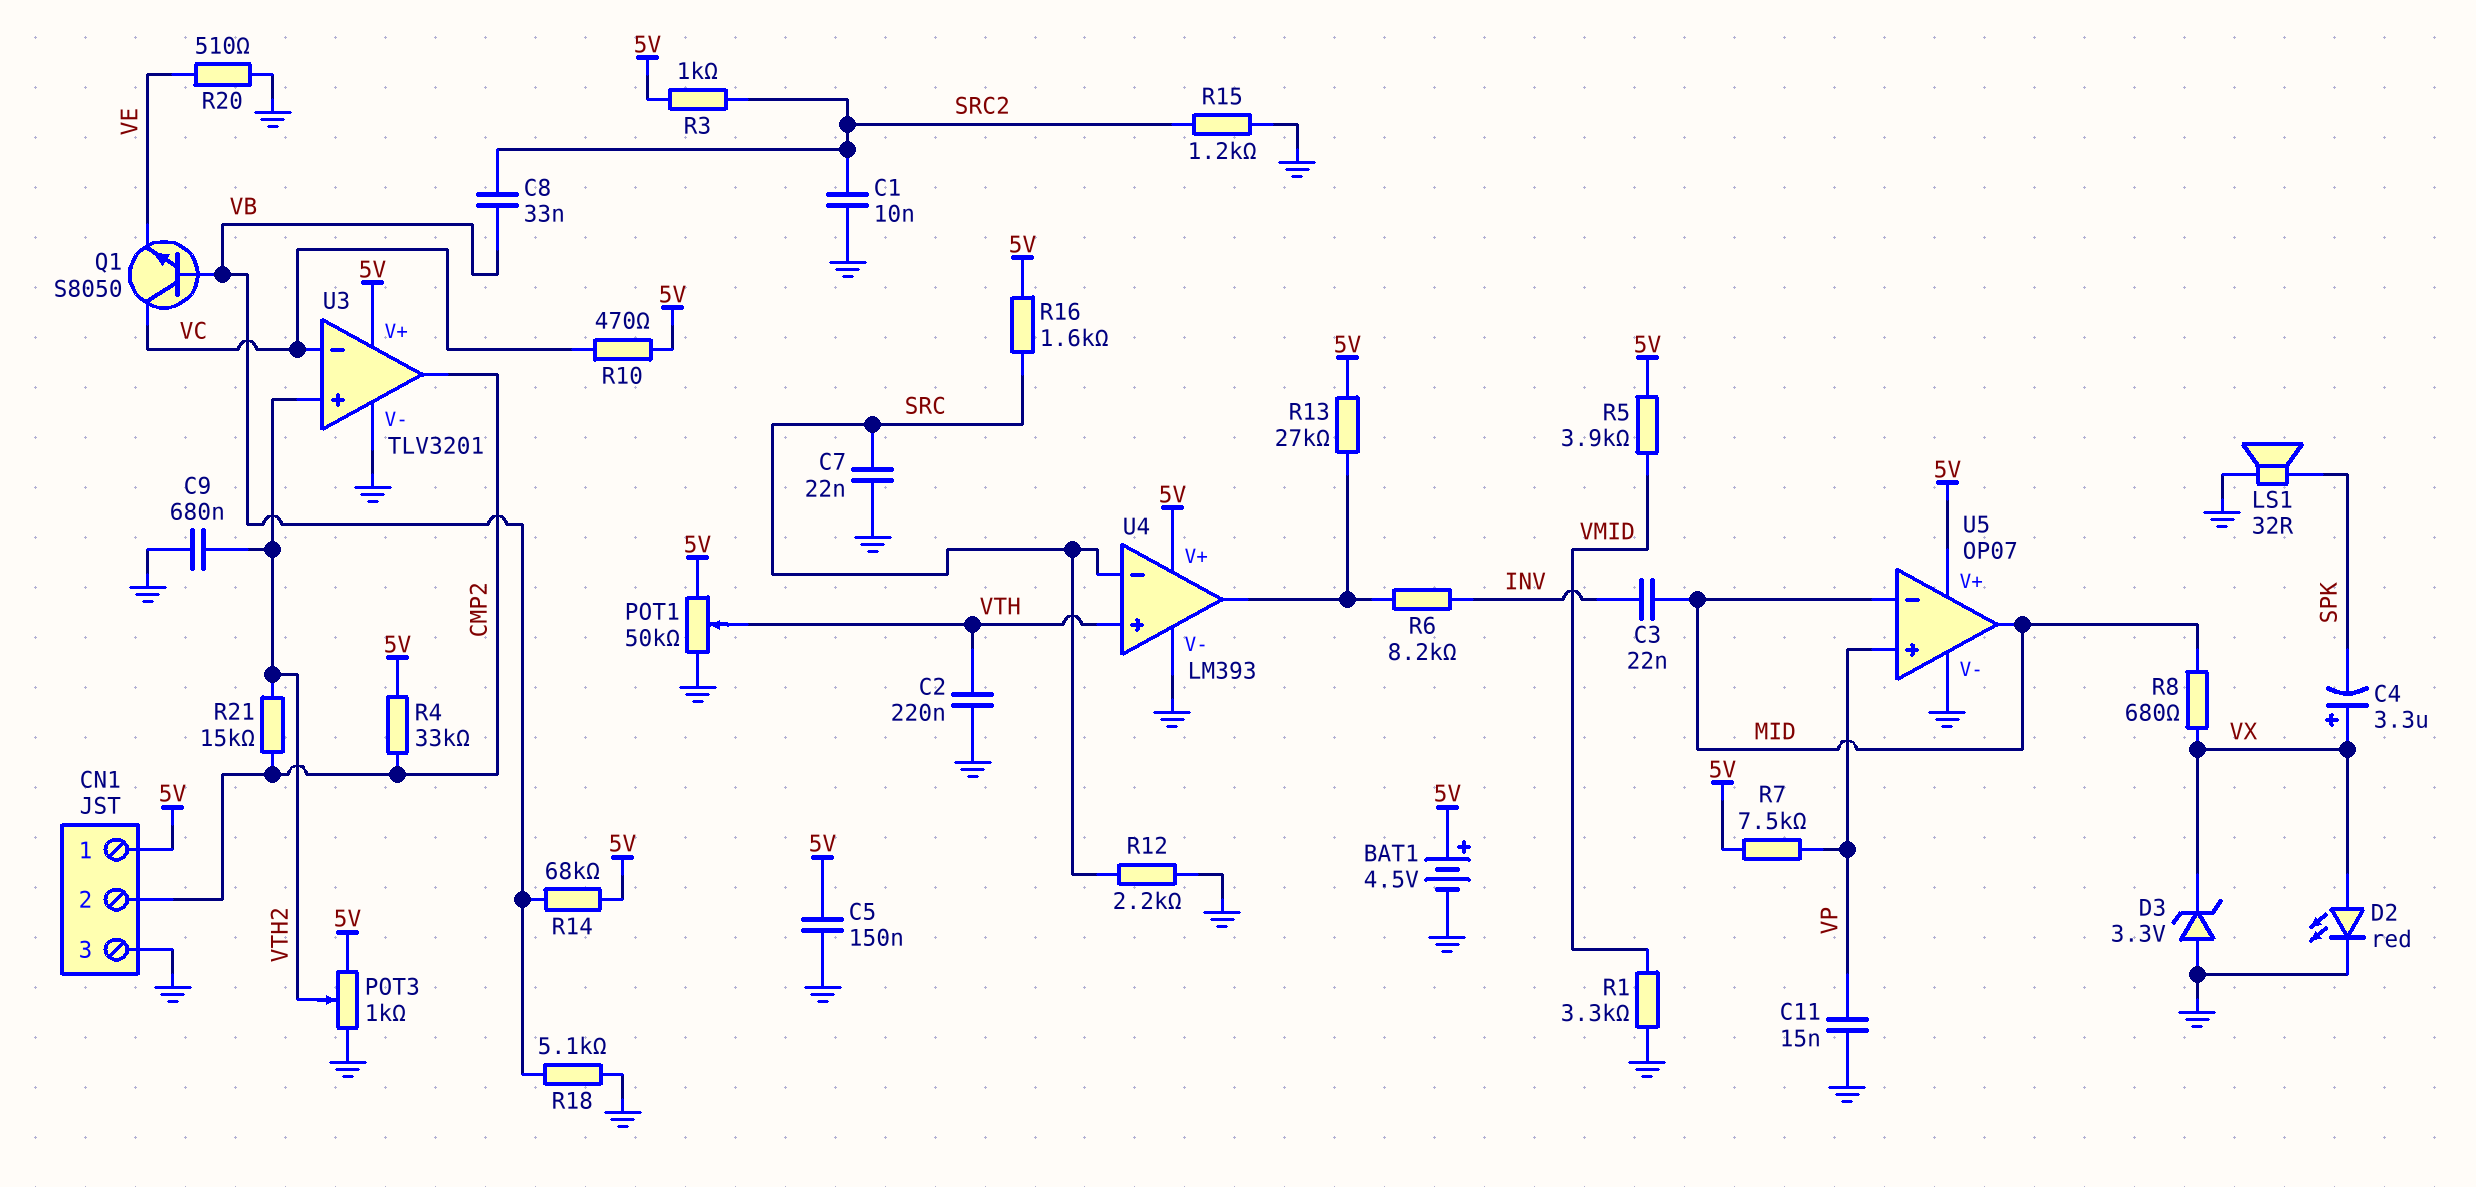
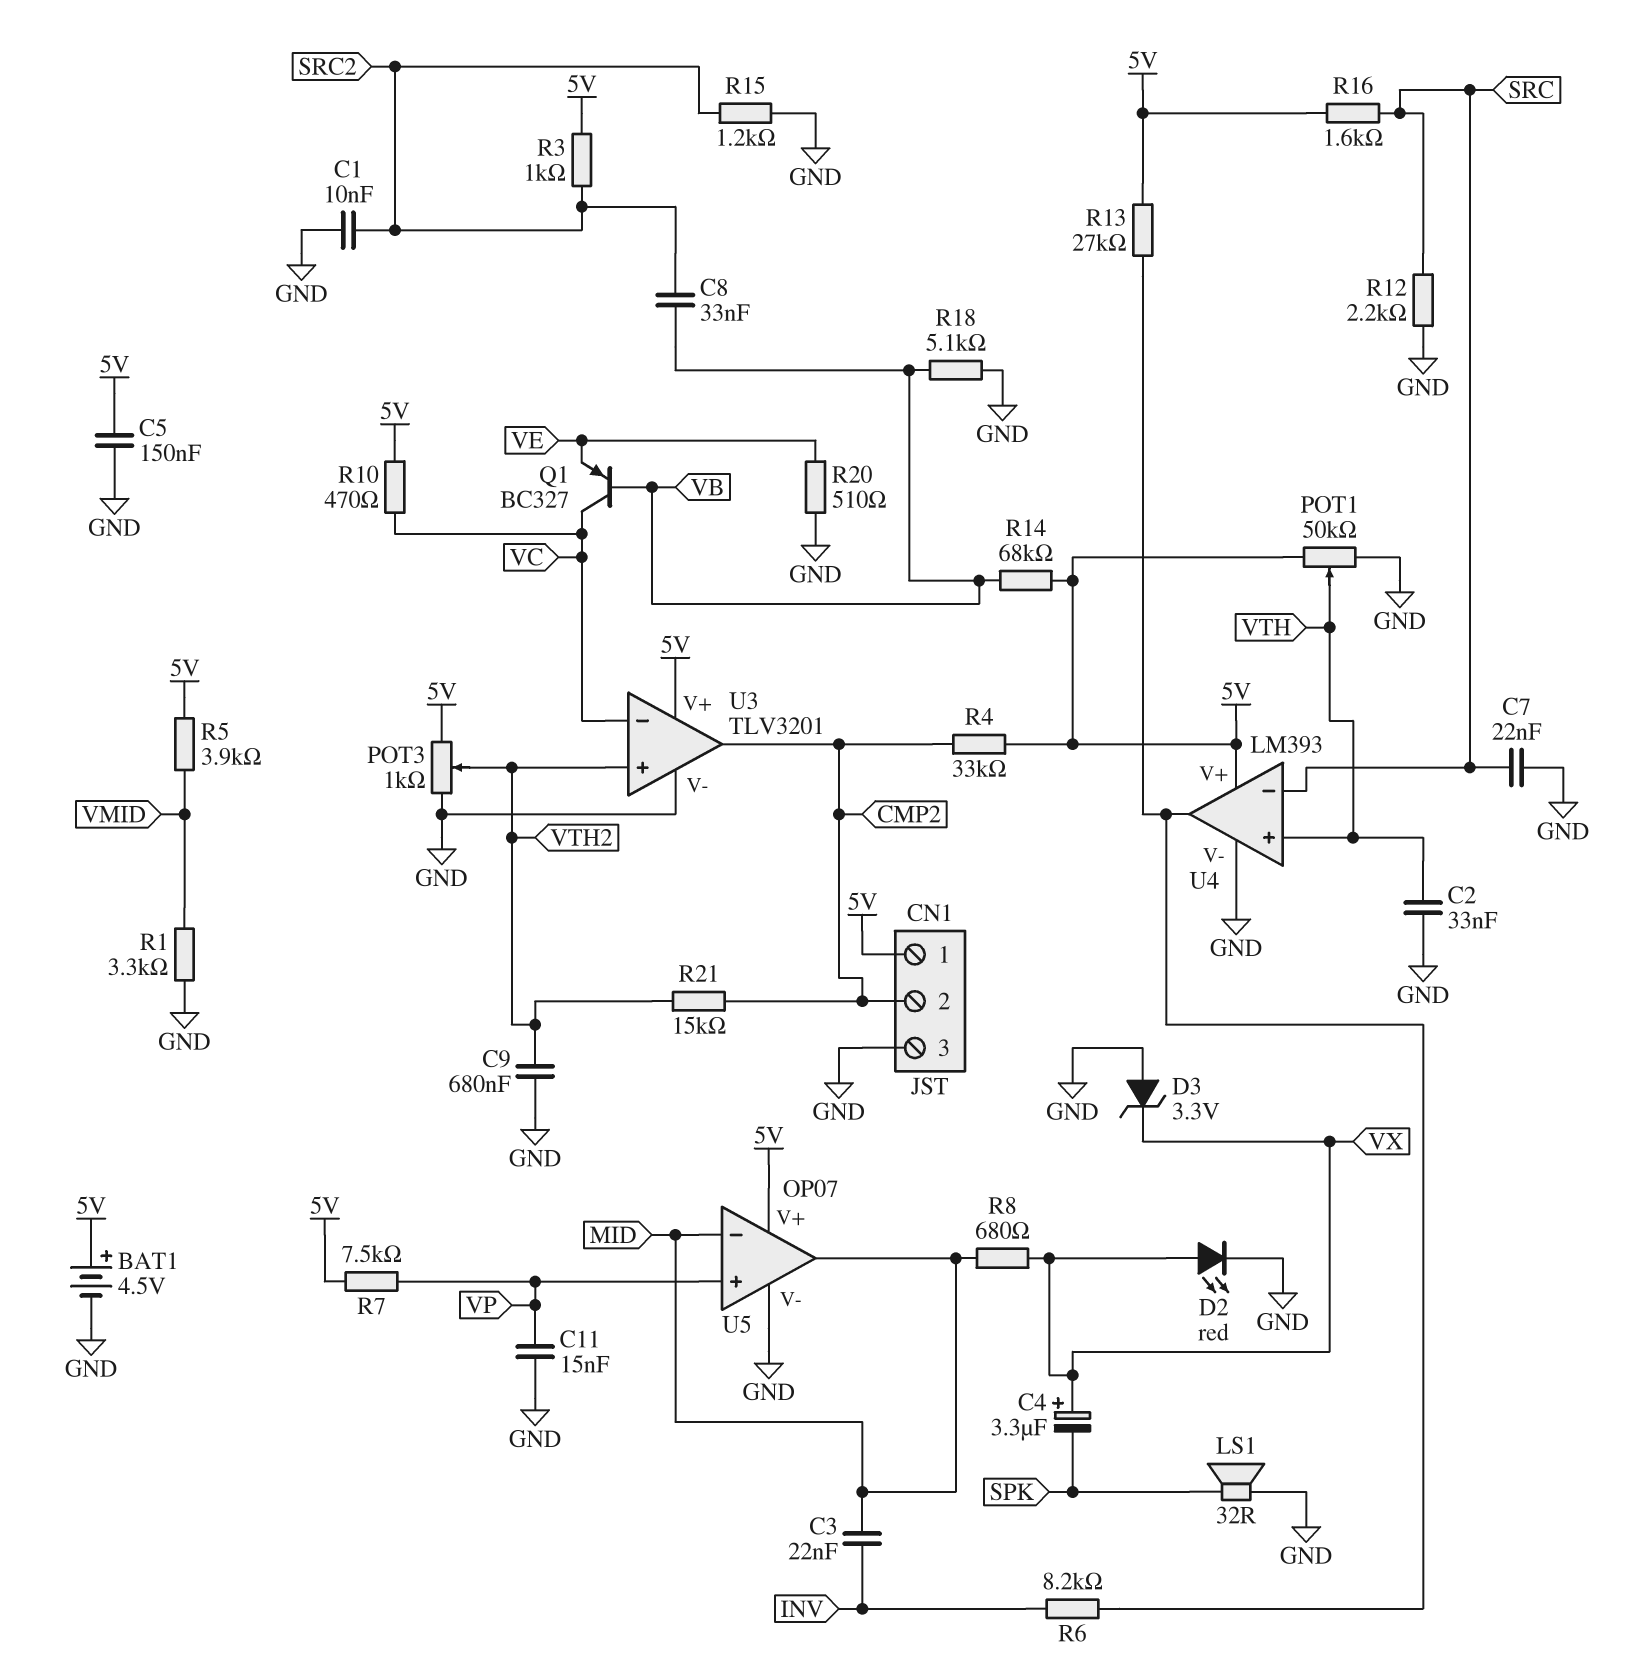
C2: 220nF (GND, VTH) -> 33nF (GND, VTH)
Q1: NPN S8050 (B VB, C VC, E VE) -> PNP BC327 (B VB, C VC, E VE)

